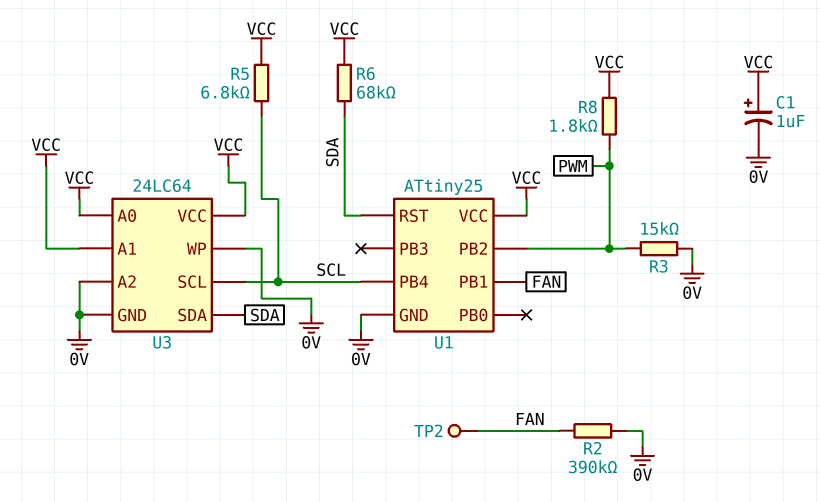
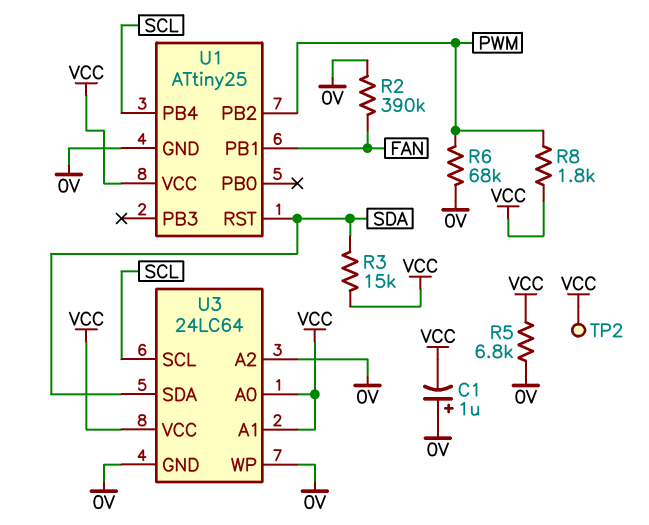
C1: 1uF (plus VCC, minus 0V) -> 1uF (plus 0V, minus VCC)
R3: 15k (0V, PWM) -> 15k (SDA, VCC)
R5: 6.8k (SCL, VCC) -> 6.8k (0V, VCC)
R6: 68k (SDA, VCC) -> 68k (0V, PWM)
TP2: test point (FAN) -> test point (VCC)

